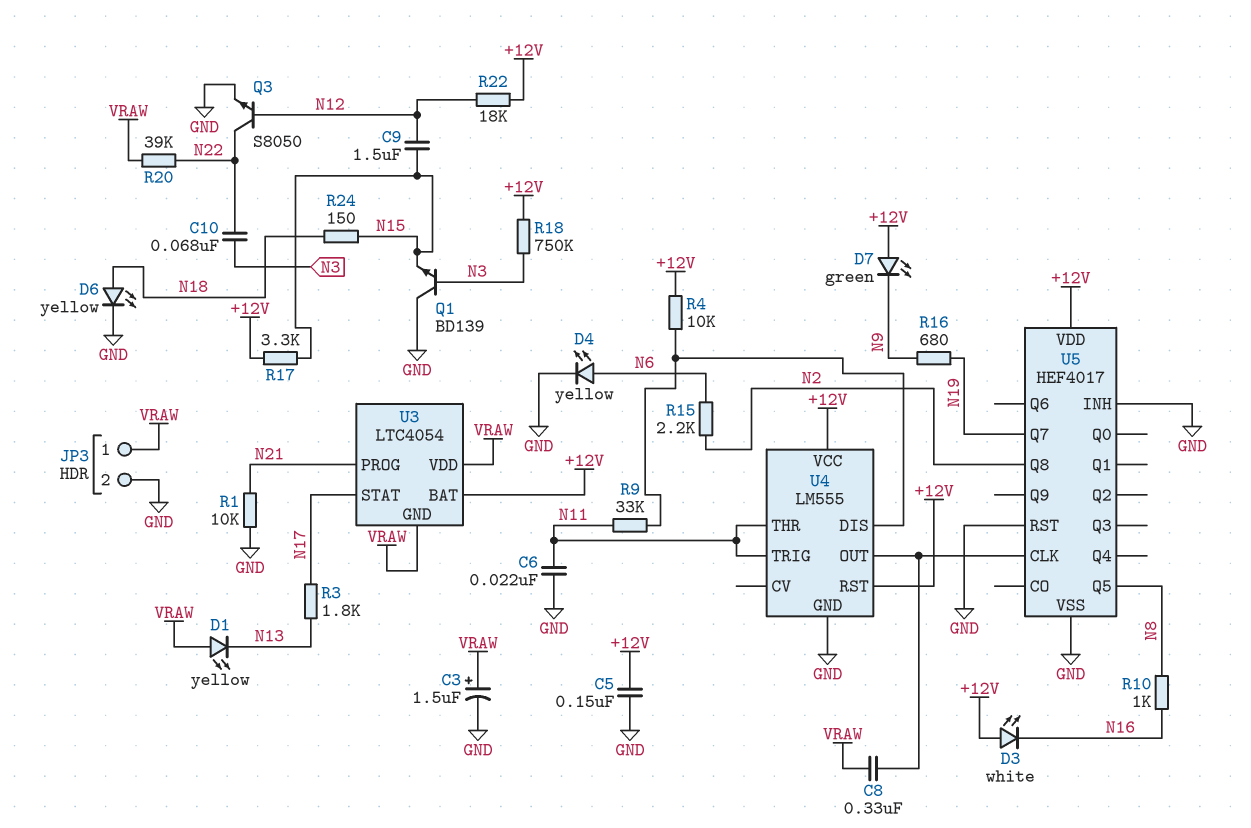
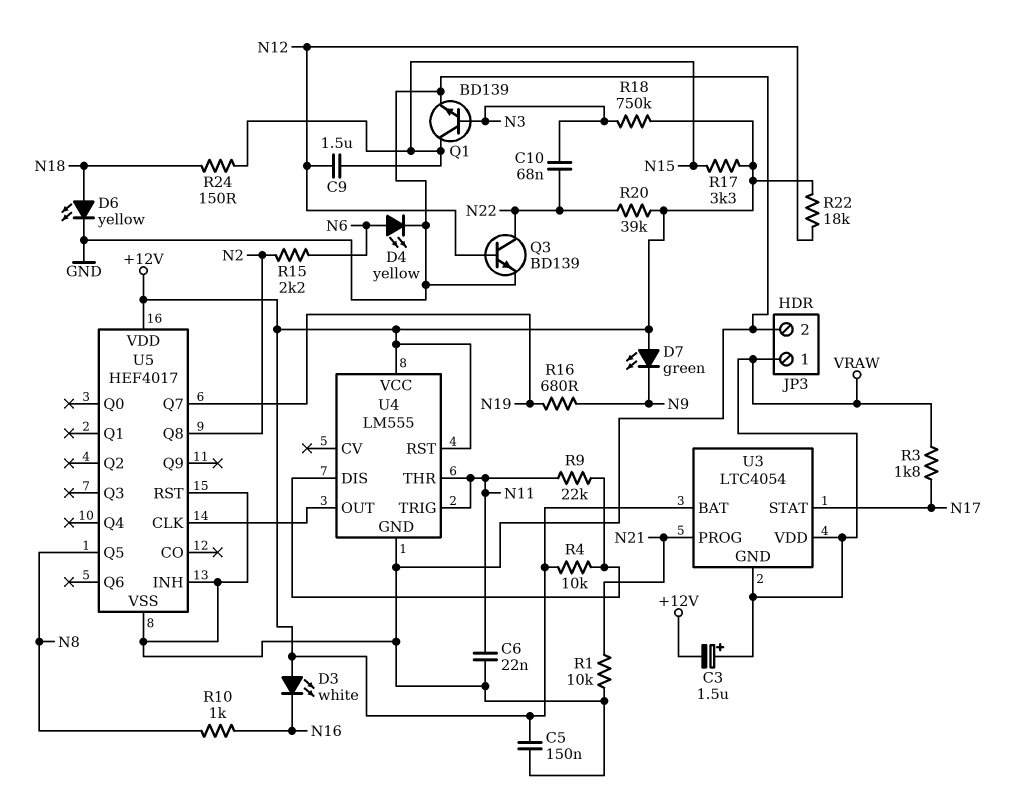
C3: 1.5uF (plus VRAW, minus GND) -> 1.5uF (plus VRAW, minus +12V)
C8: 330nF (U4/OUT, VRAW) -> none
D1: LED yellow (A VRAW, K N13) -> none
Q1: NPN BD139 (B N3, C GND, E N15) -> NPN BD139 (B N3, C N15, E GND)
Q3: NPN S8050 (B N12, C N22, E GND) -> NPN BD139 (B N12, C N22, E GND)
R3: 1.8k (N13, N17) -> 1.8k (N17, VRAW)
R9: 33k (N11, U4/DIS) -> 22k (N11, U4/DIS)
R20: 39k (N22, VRAW) -> 39k (+12V, N22)

